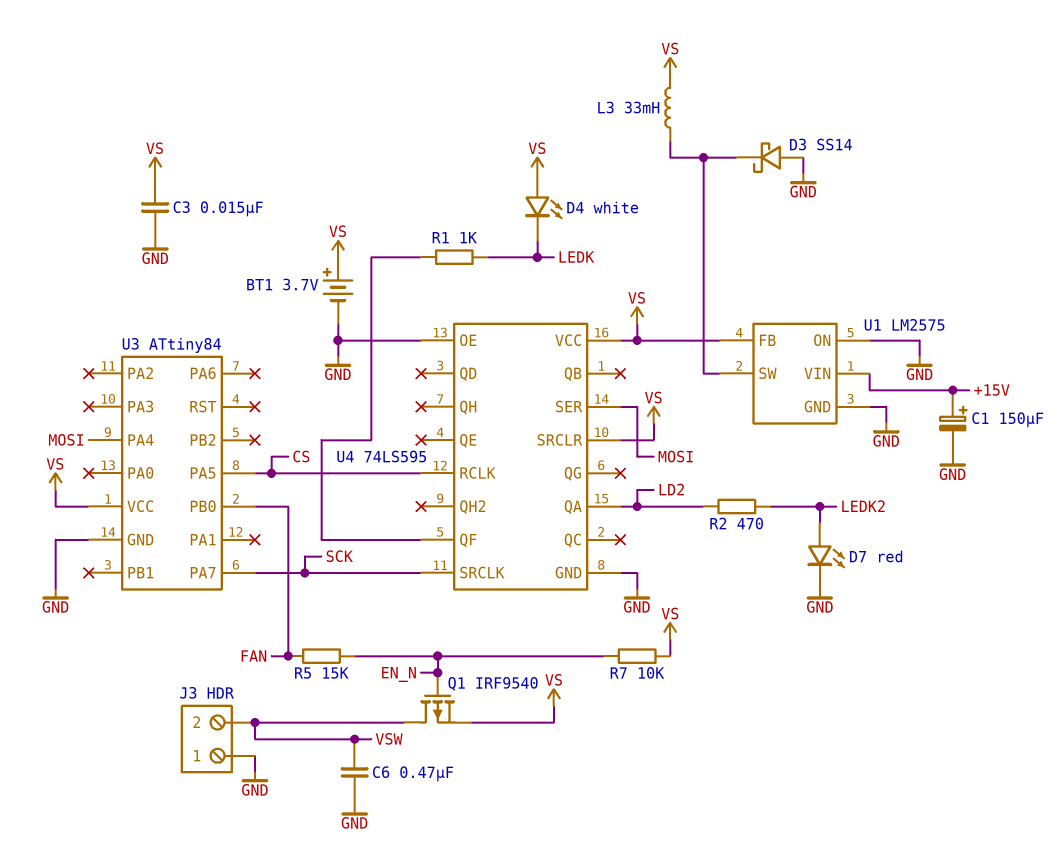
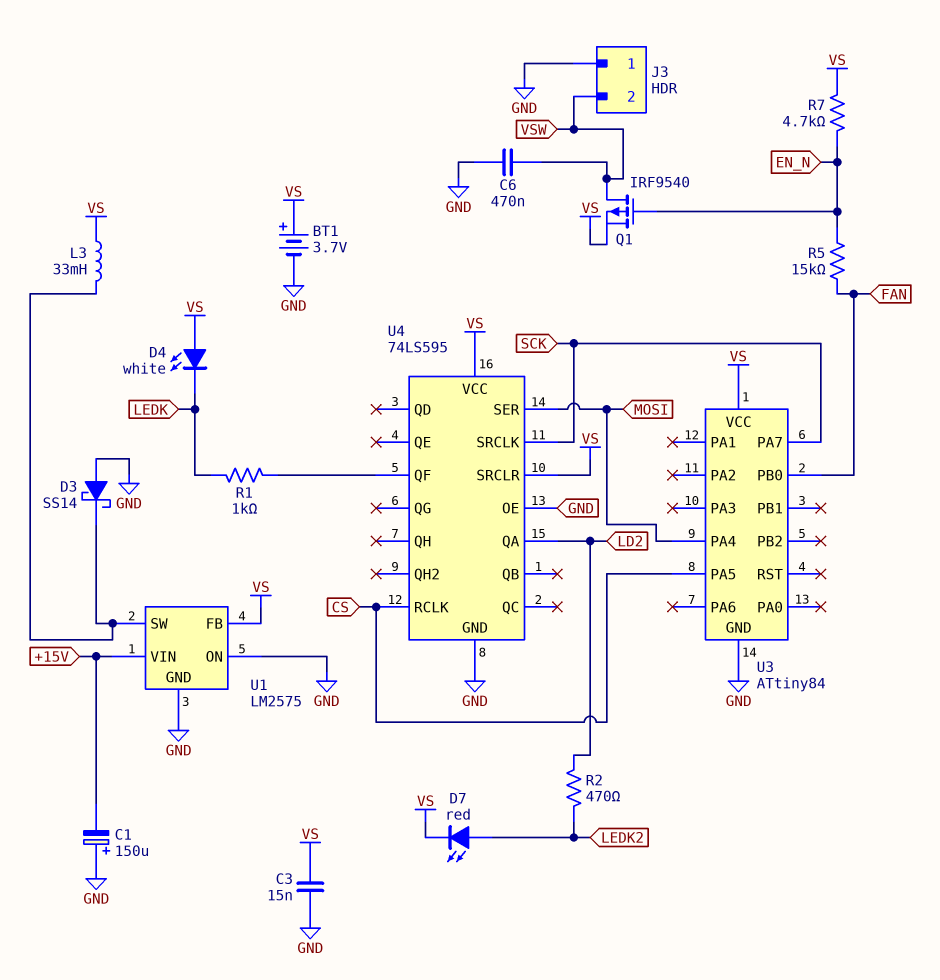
C1: 150uF (plus +15V, minus GND) -> 150uF (plus GND, minus +15V)
D7: LED red (A LEDK2, K GND) -> LED red (A LEDK2, K VS)
R7: 10k (EN_N, VS) -> 4.7k (EN_N, VS)

